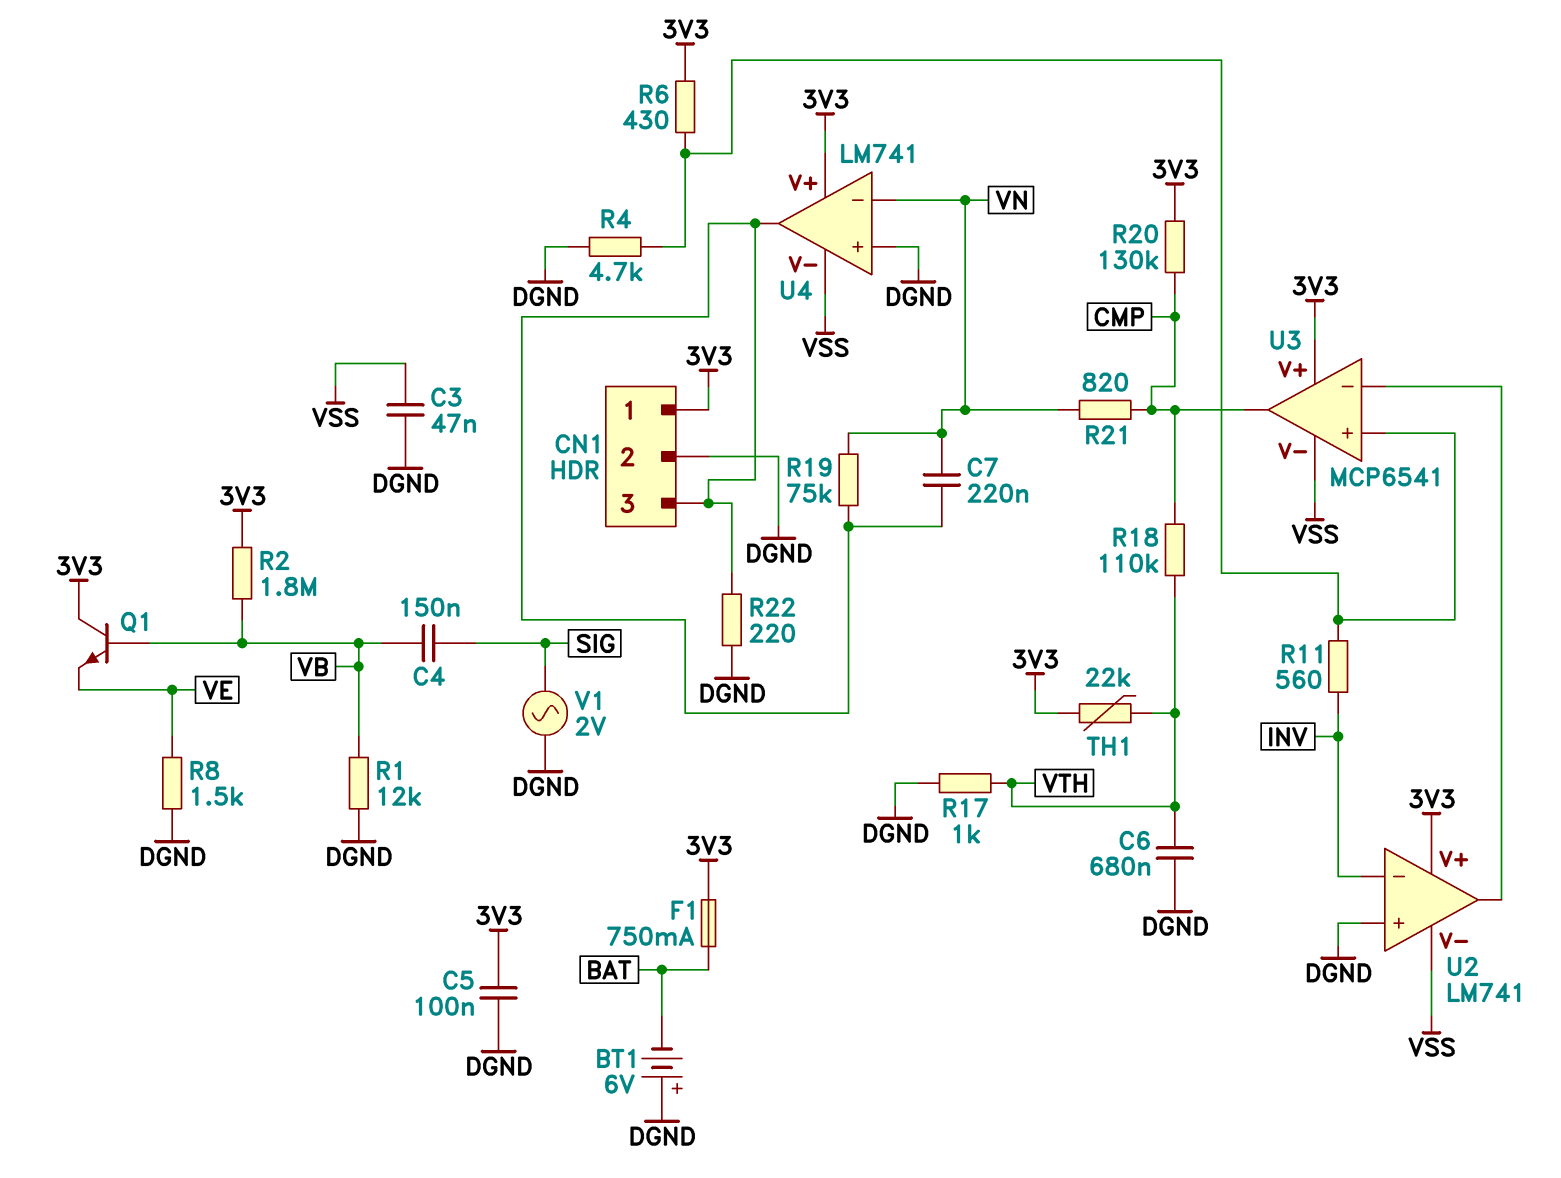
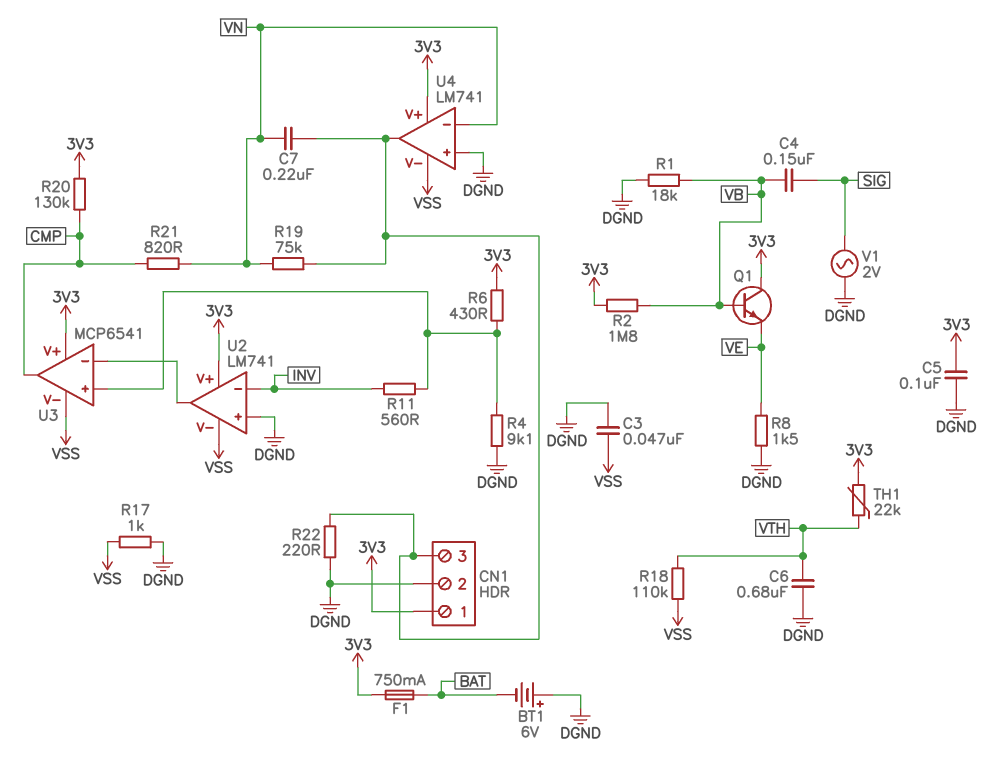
R1: 12k (DGND, VB) -> 18k (DGND, VB)
R4: 4.7k (DGND, U3/in+) -> 9.1k (DGND, U3/in+)
R17: 1k (DGND, VTH) -> 1k (DGND, VSS)
R18: 110k (CMP, VTH) -> 110k (VSS, VTH)

